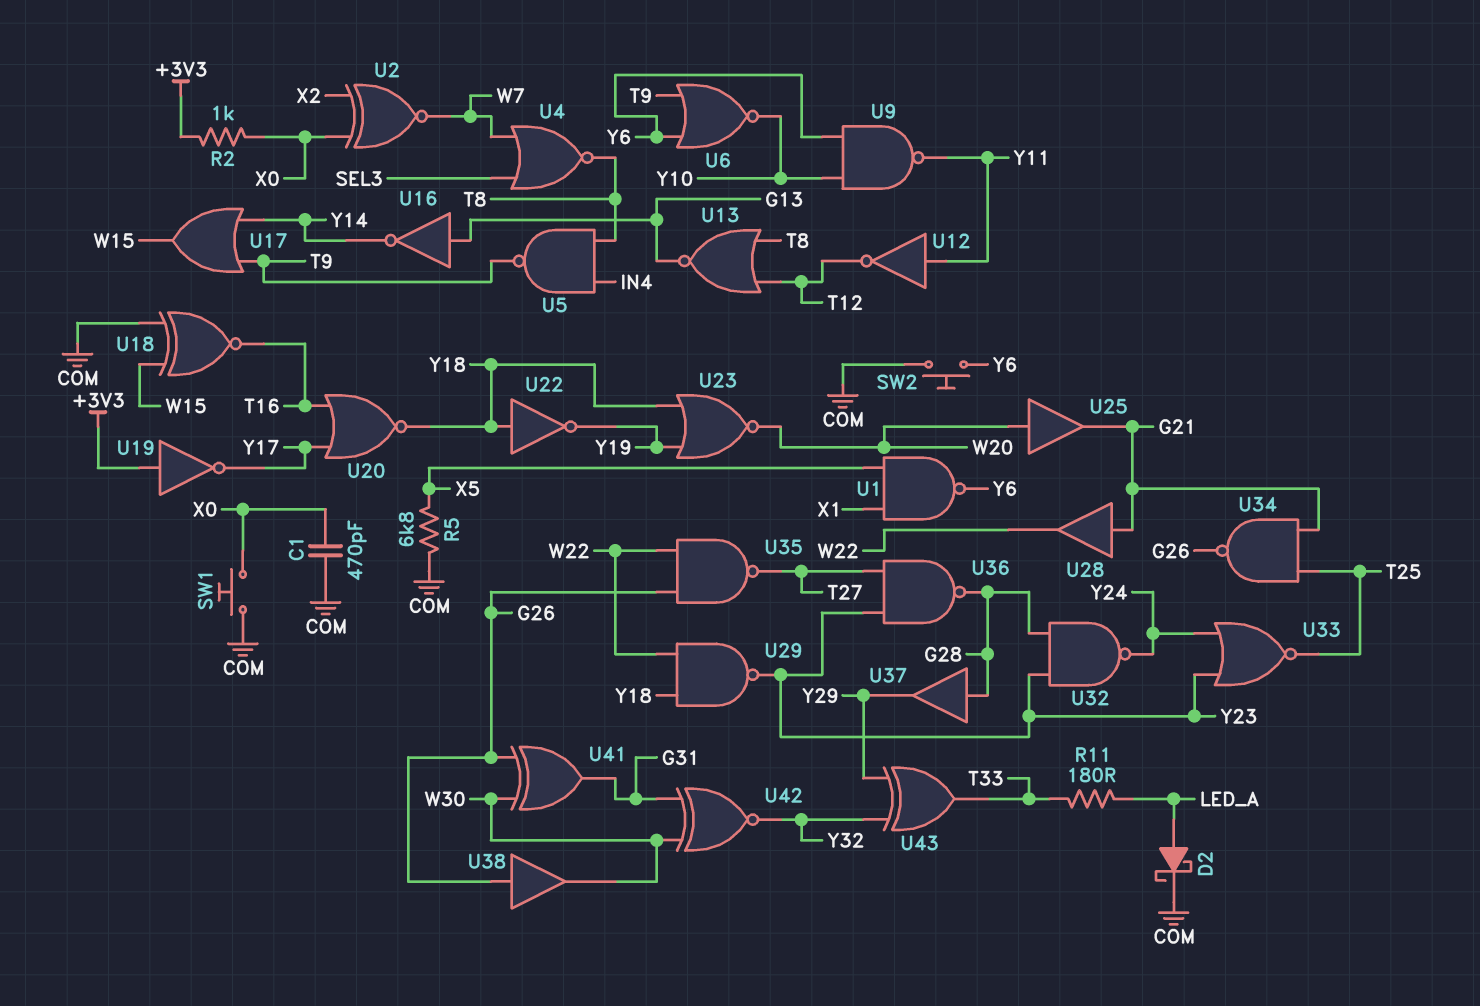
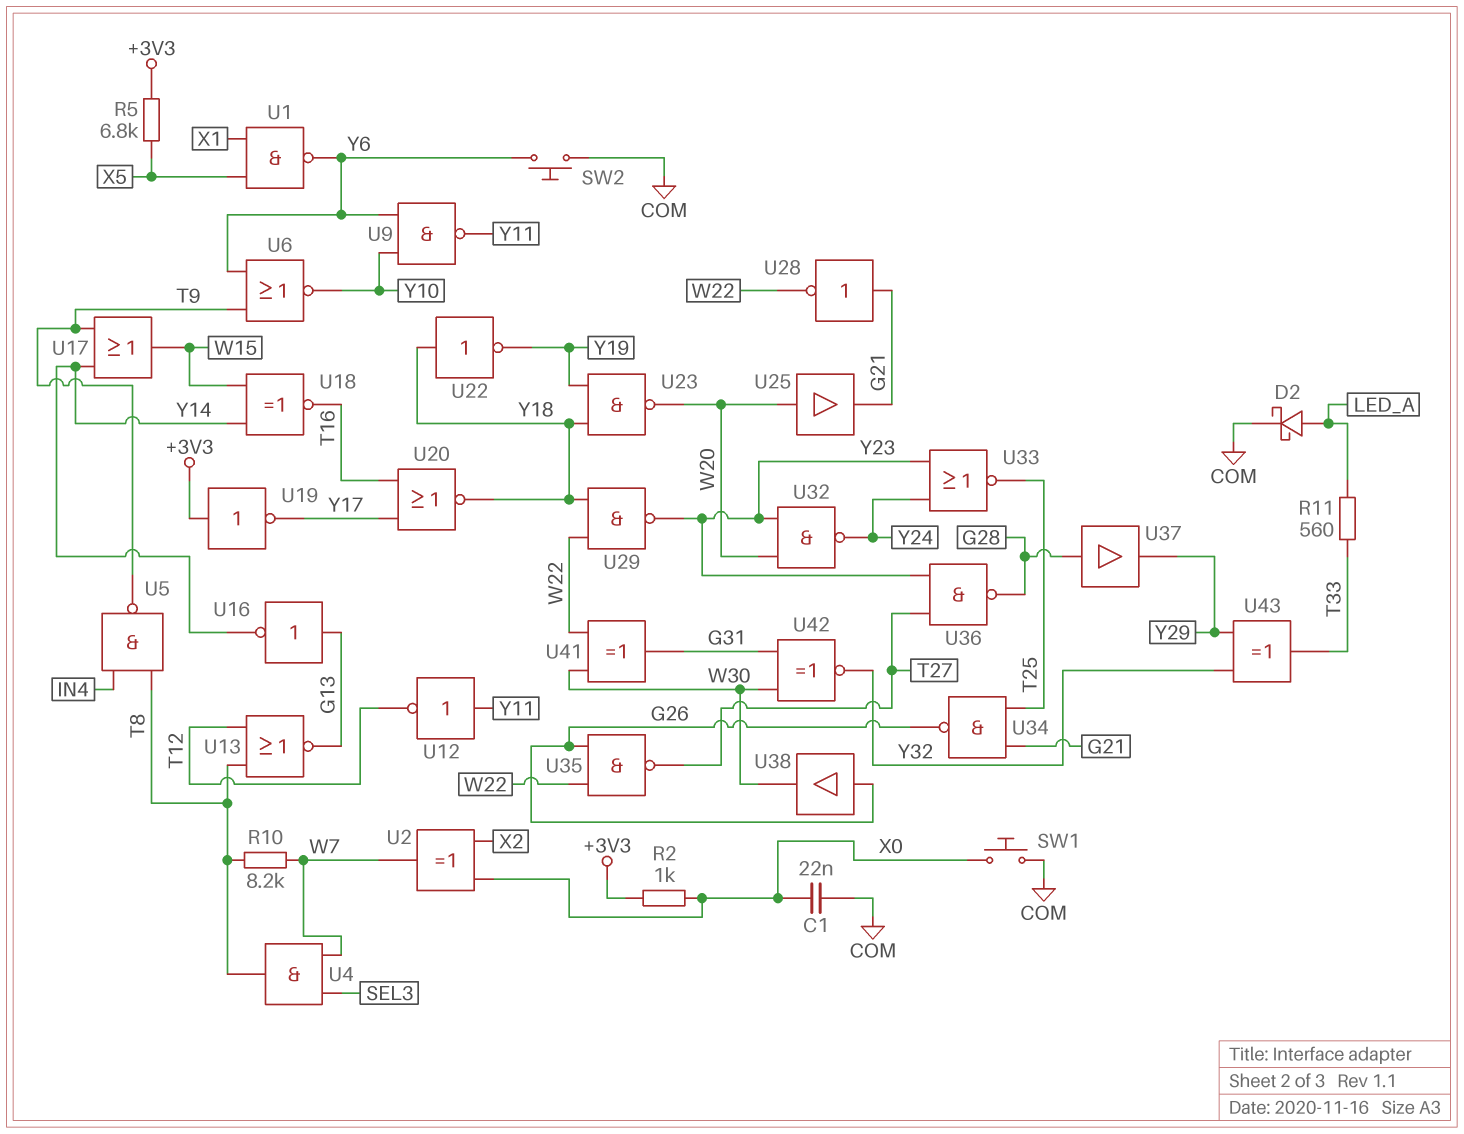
C1: 470pF (COM, X0) -> 22nF (COM, X0)
R5: 6.8k (COM, X5) -> 6.8k (+3V3, X5)
R10: none -> 8.2k (T8, W7)
R11: 180 (LED_A, T33) -> 560 (LED_A, T33)
U2: XNOR (in X0, in X2, out W7) -> XOR (in X0, in X2, out W7)
U4: NOR (in SEL3, in W7, out T8) -> AND (in SEL3, in W7, out T8)
U18: XNOR (in COM, in W15, out T16) -> XNOR (in W15, in Y14, out T16)
U23: NOR (in Y18, in Y19, out W20) -> NAND (in Y18, in Y19, out W20)
U28: buffer (in G21, out W22) -> NOT (in G21, out W22)
U32: NAND (in G28, in Y23, out Y24) -> NAND (in W20, in Y23, out Y24)
U41: XOR (in G26, in W30, out G31) -> XOR (in W22, in W30, out G31)

